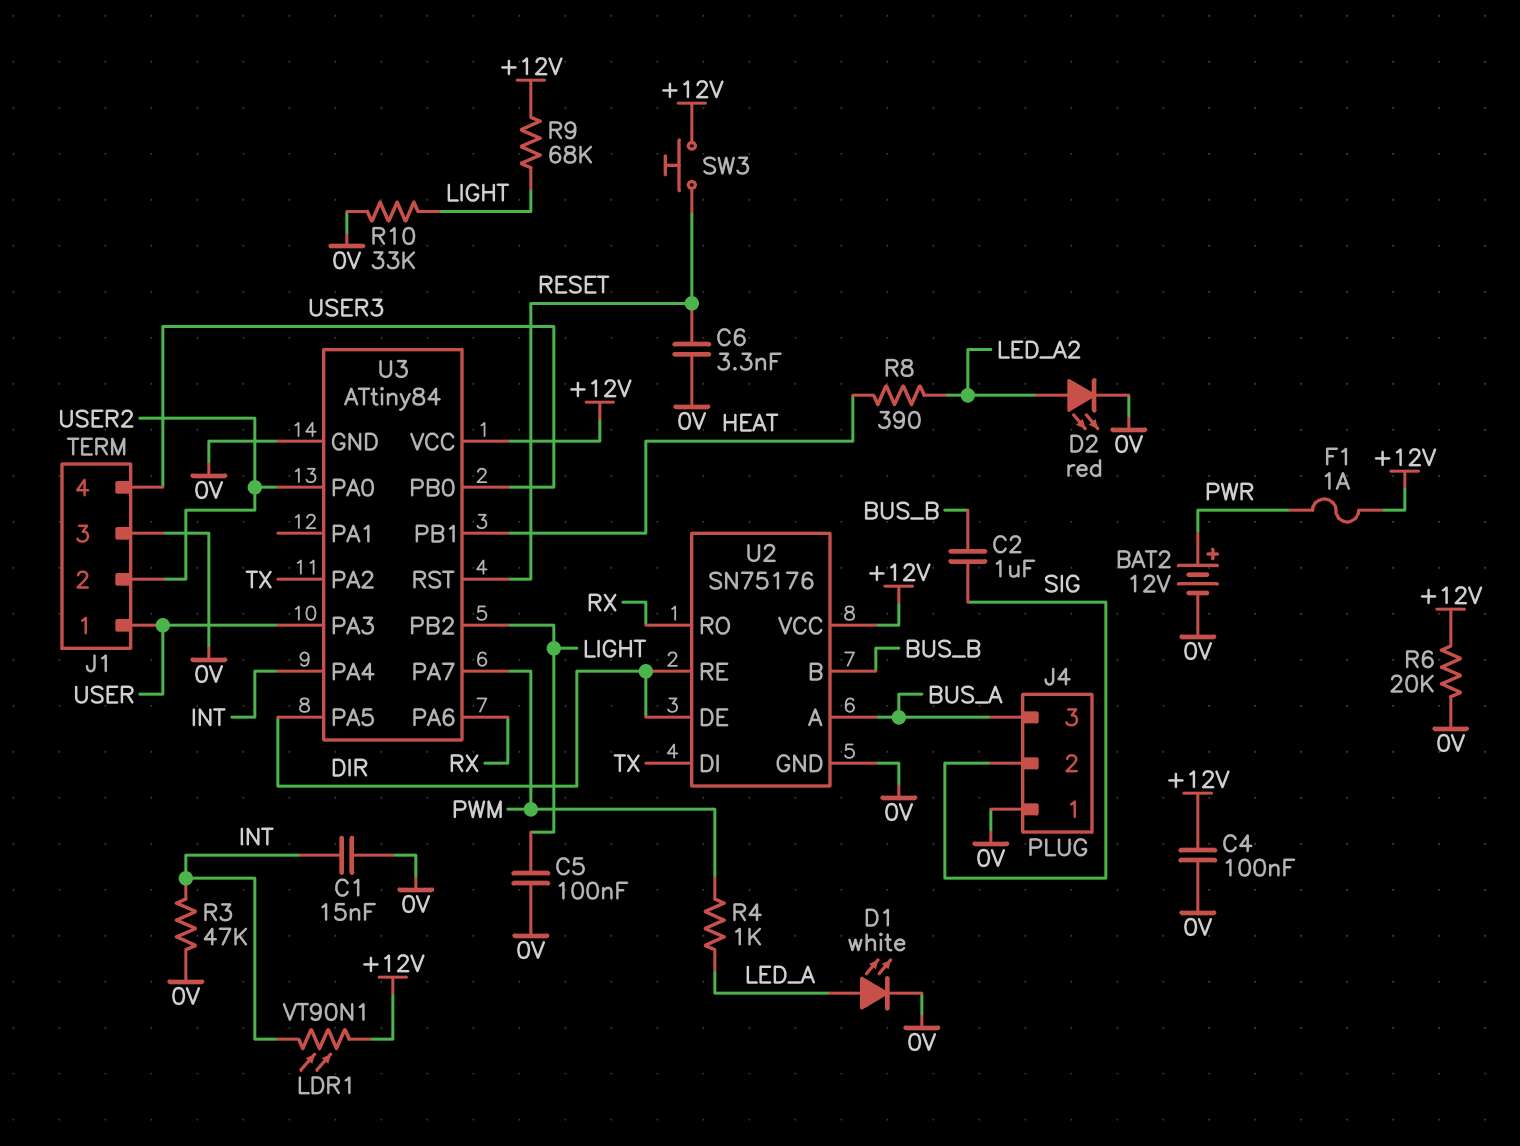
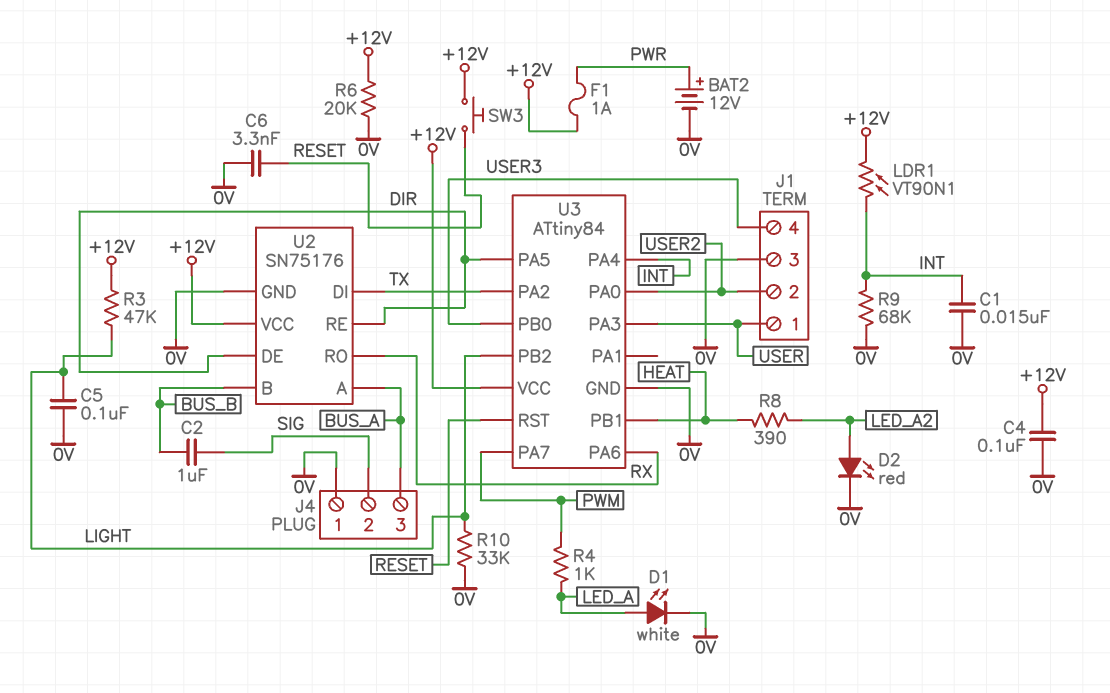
R3: 47k (0V, INT) -> 47k (+12V, LIGHT)
R9: 68k (+12V, LIGHT) -> 68k (0V, INT)

